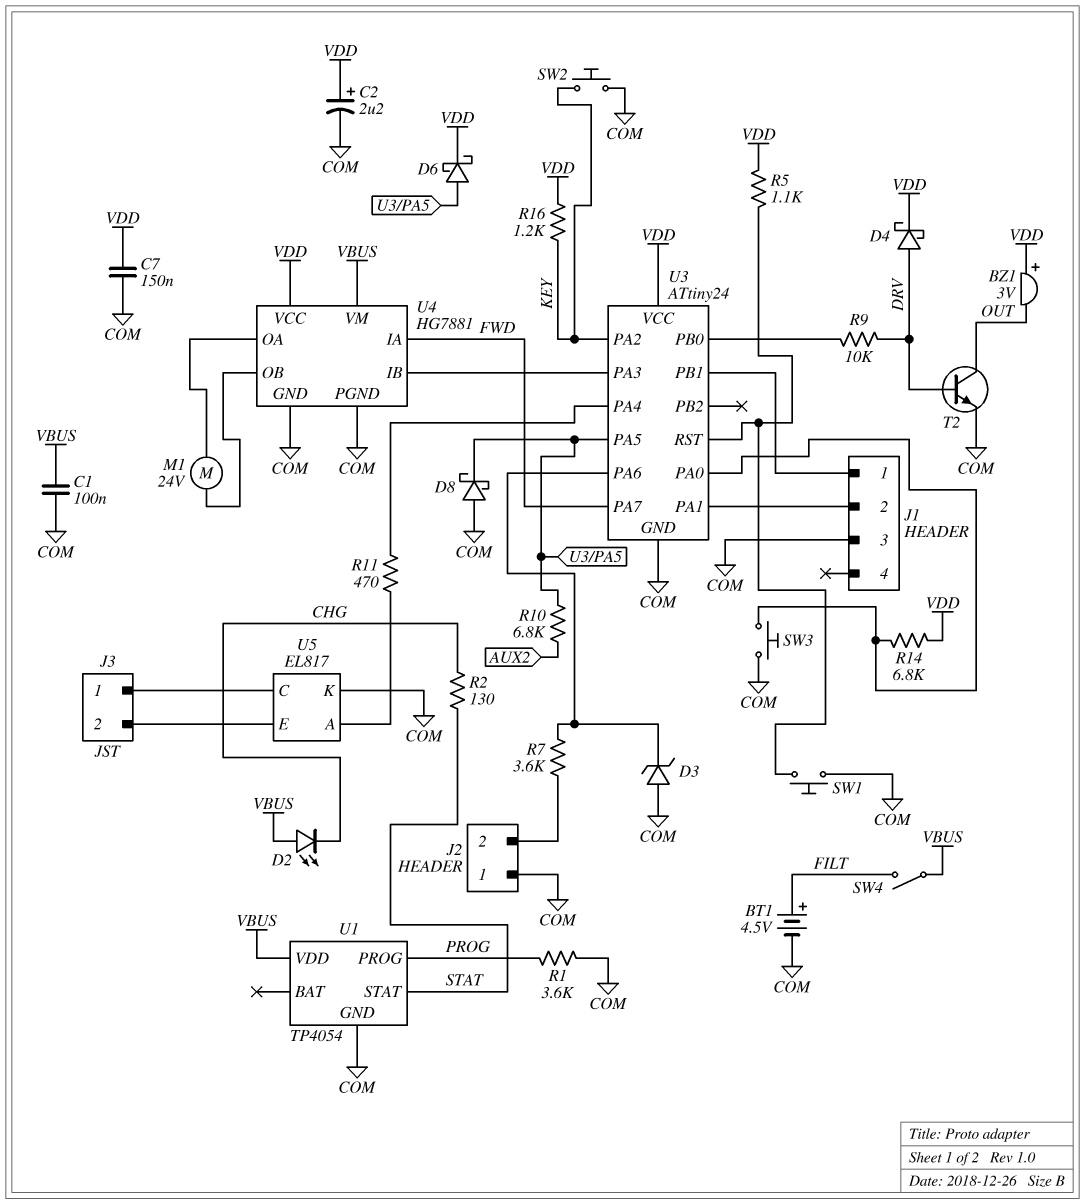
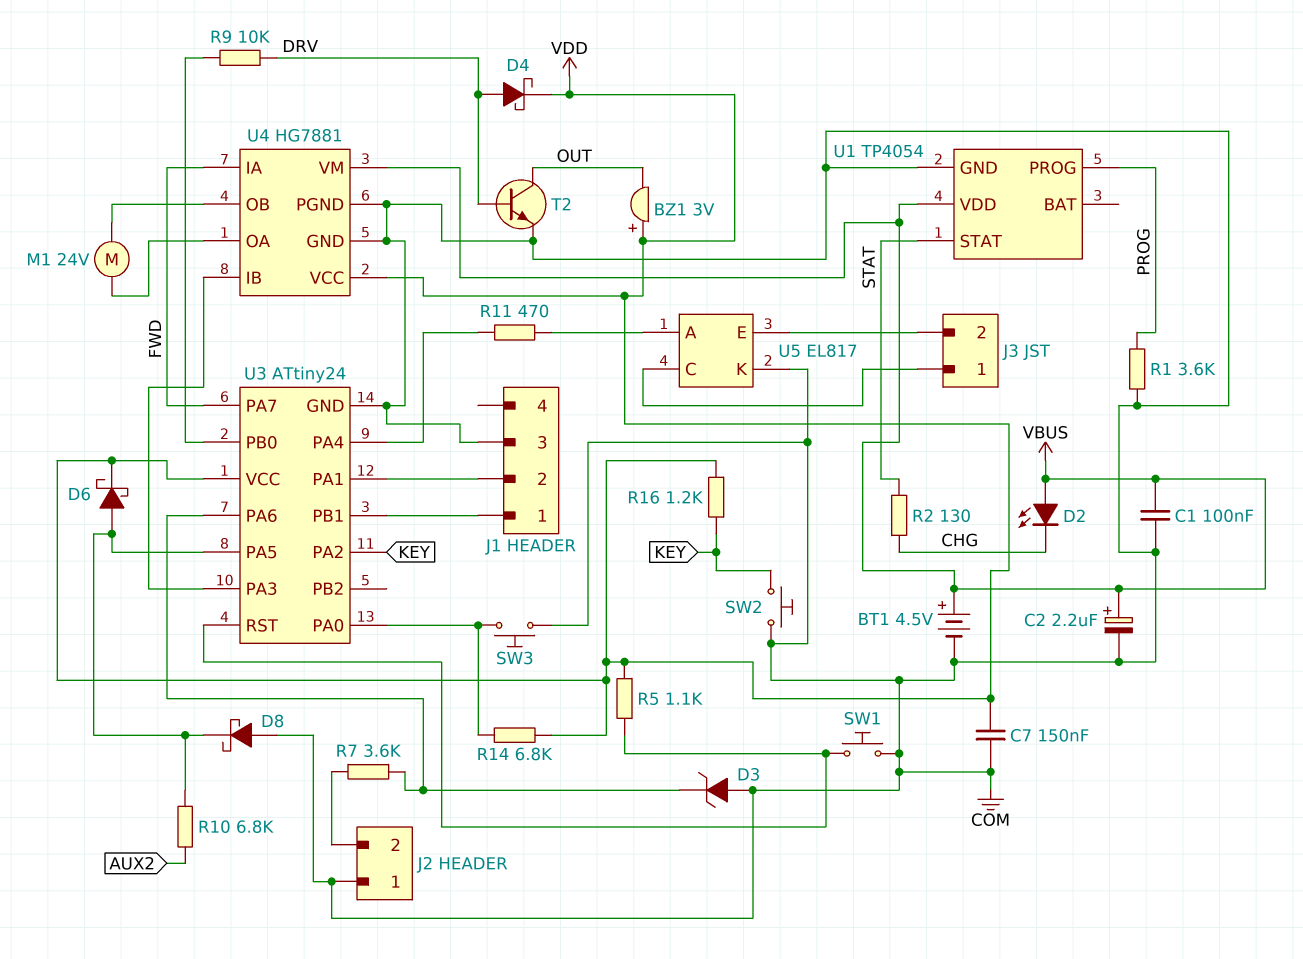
BT1: 4.5V (plus FILT, minus COM) -> 4.5V (plus VBUS, minus COM)
C2: 2.2uF (plus VDD, minus COM) -> 2.2uF (plus VBUS, minus COM)
SW4: switch (FILT, VBUS) -> none

